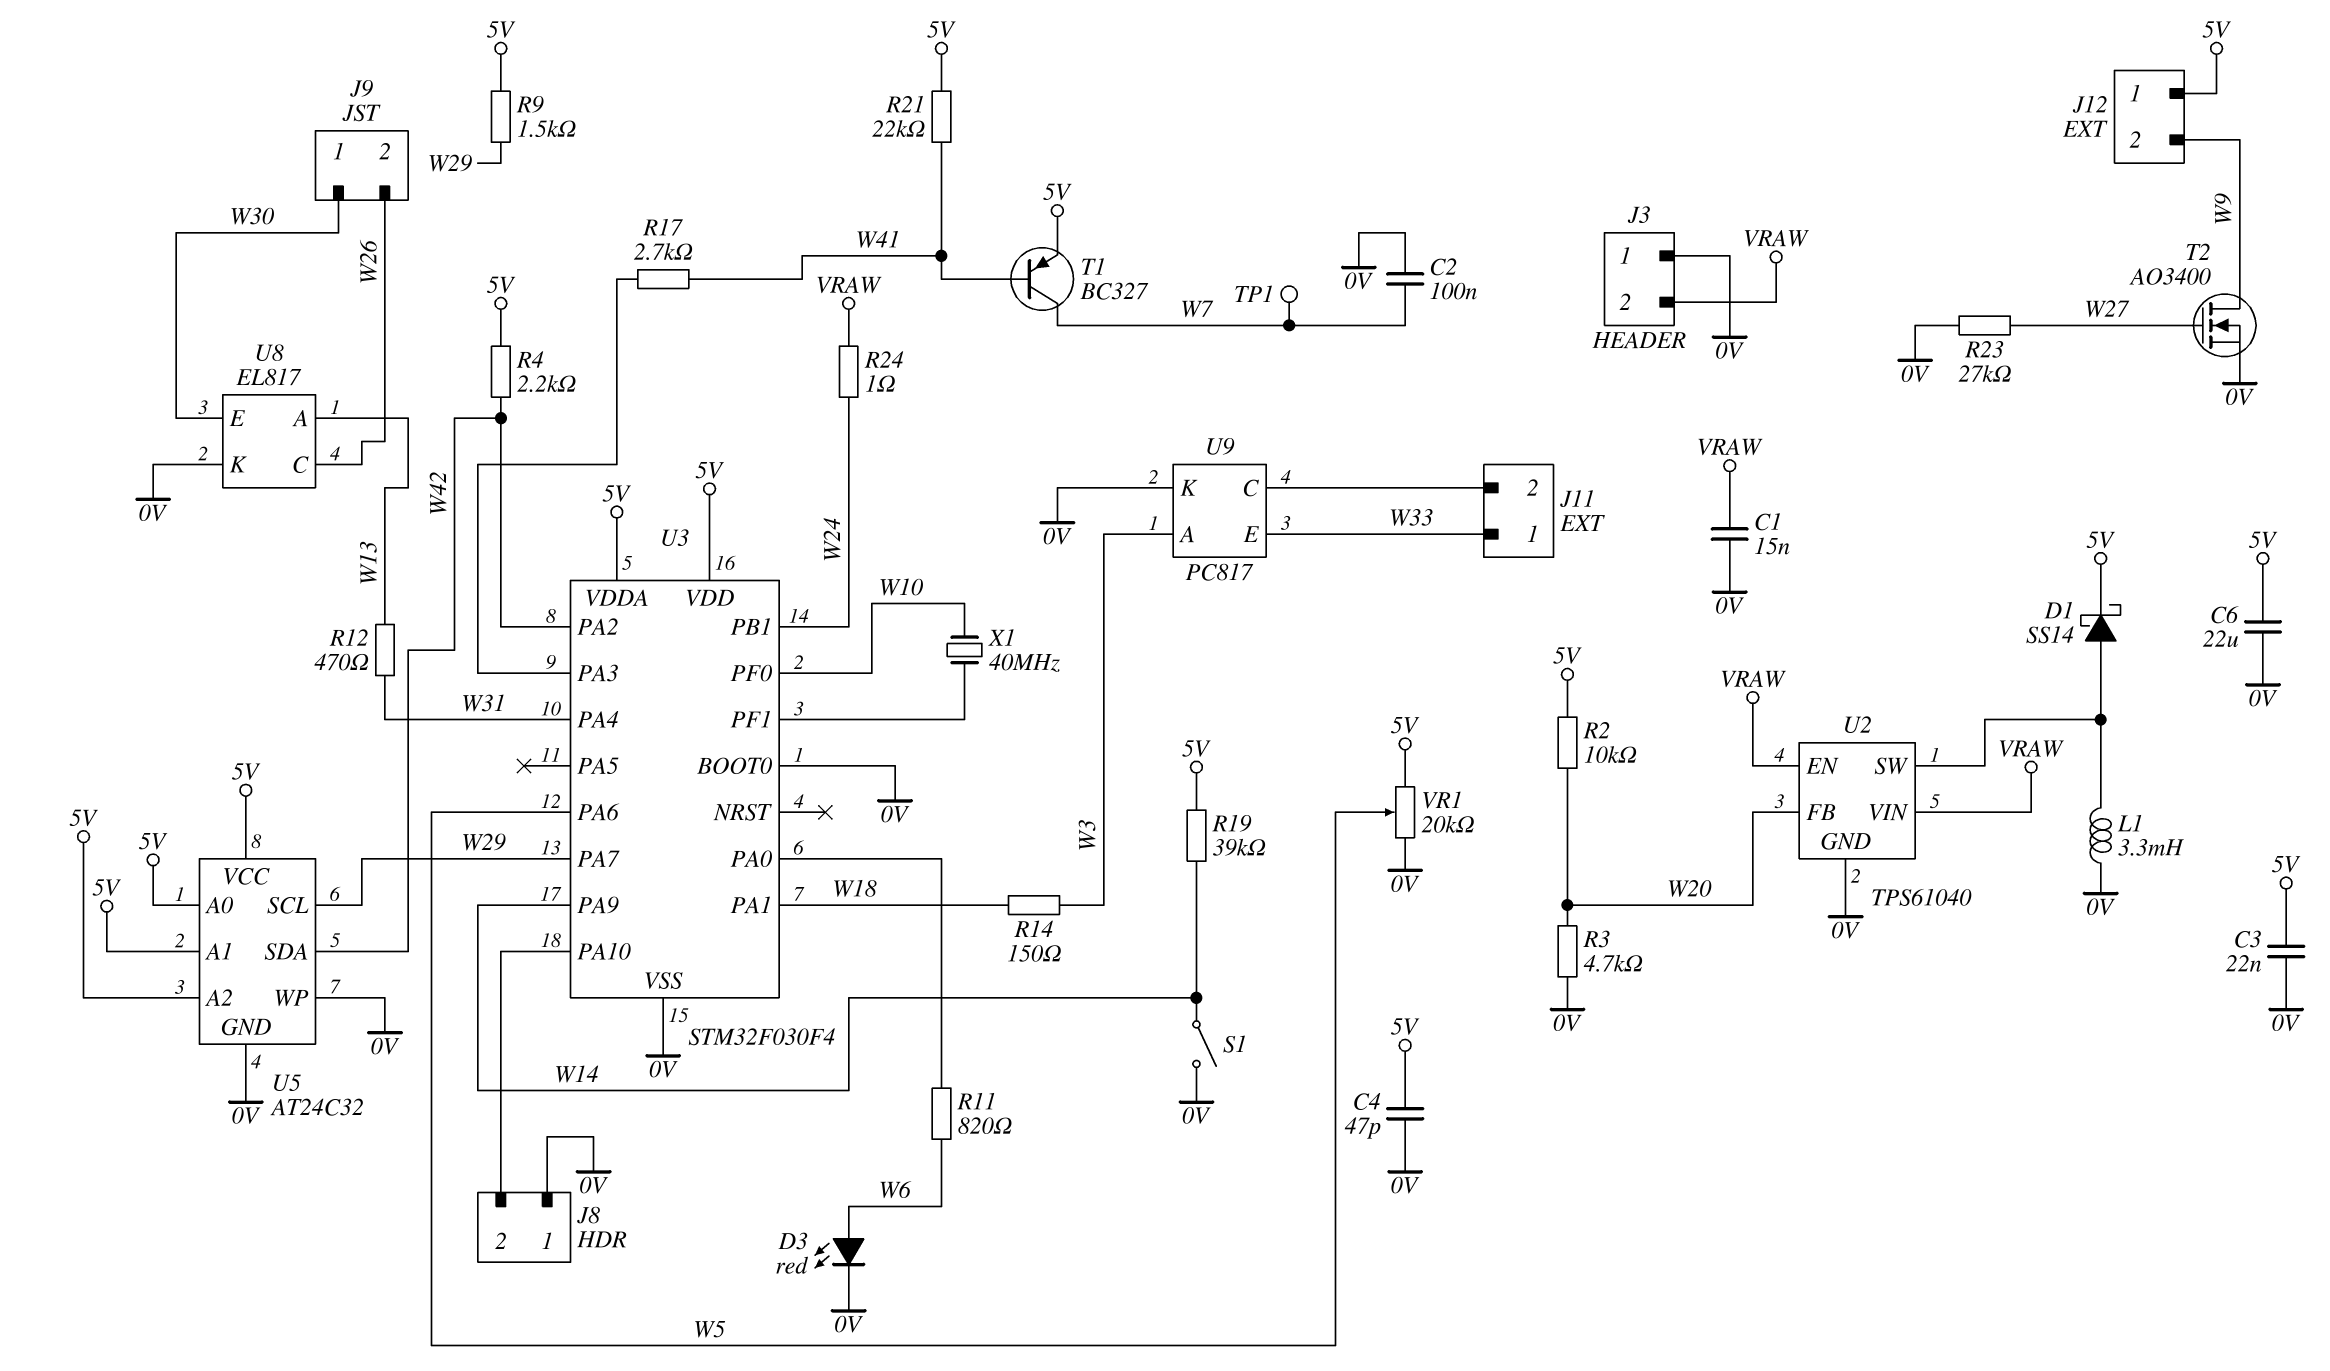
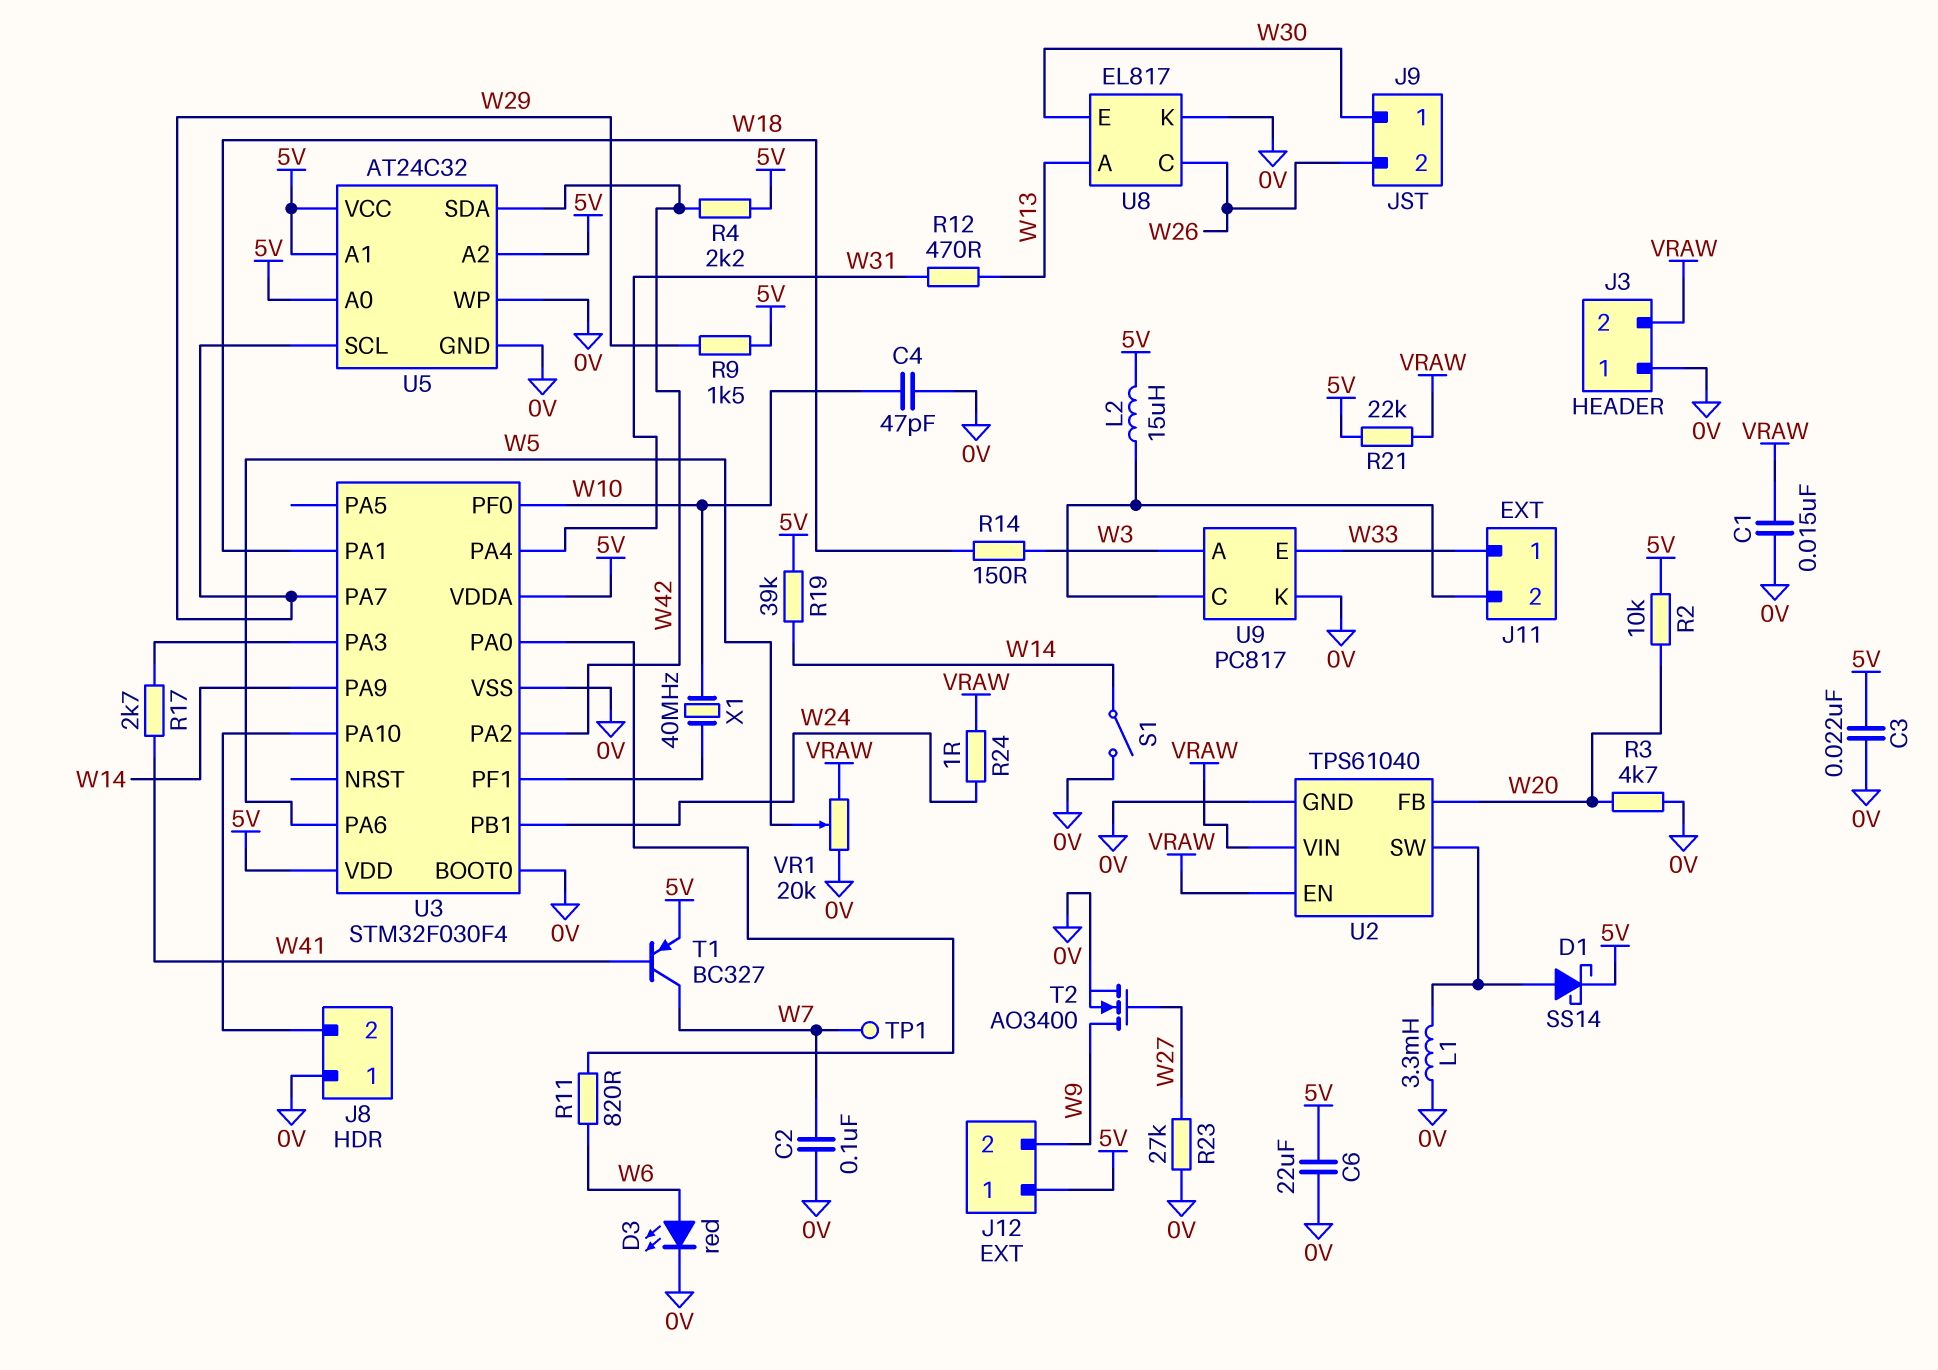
C4: 47pF (0V, 5V) -> 47pF (0V, W10)
L2: none -> 15uH (5V, J11/2)
R21: 22k (5V, W41) -> 22k (5V, VRAW)
VR1: 20k (0V, 5V, wiper W5) -> 20k (0V, VRAW, wiper W5)

